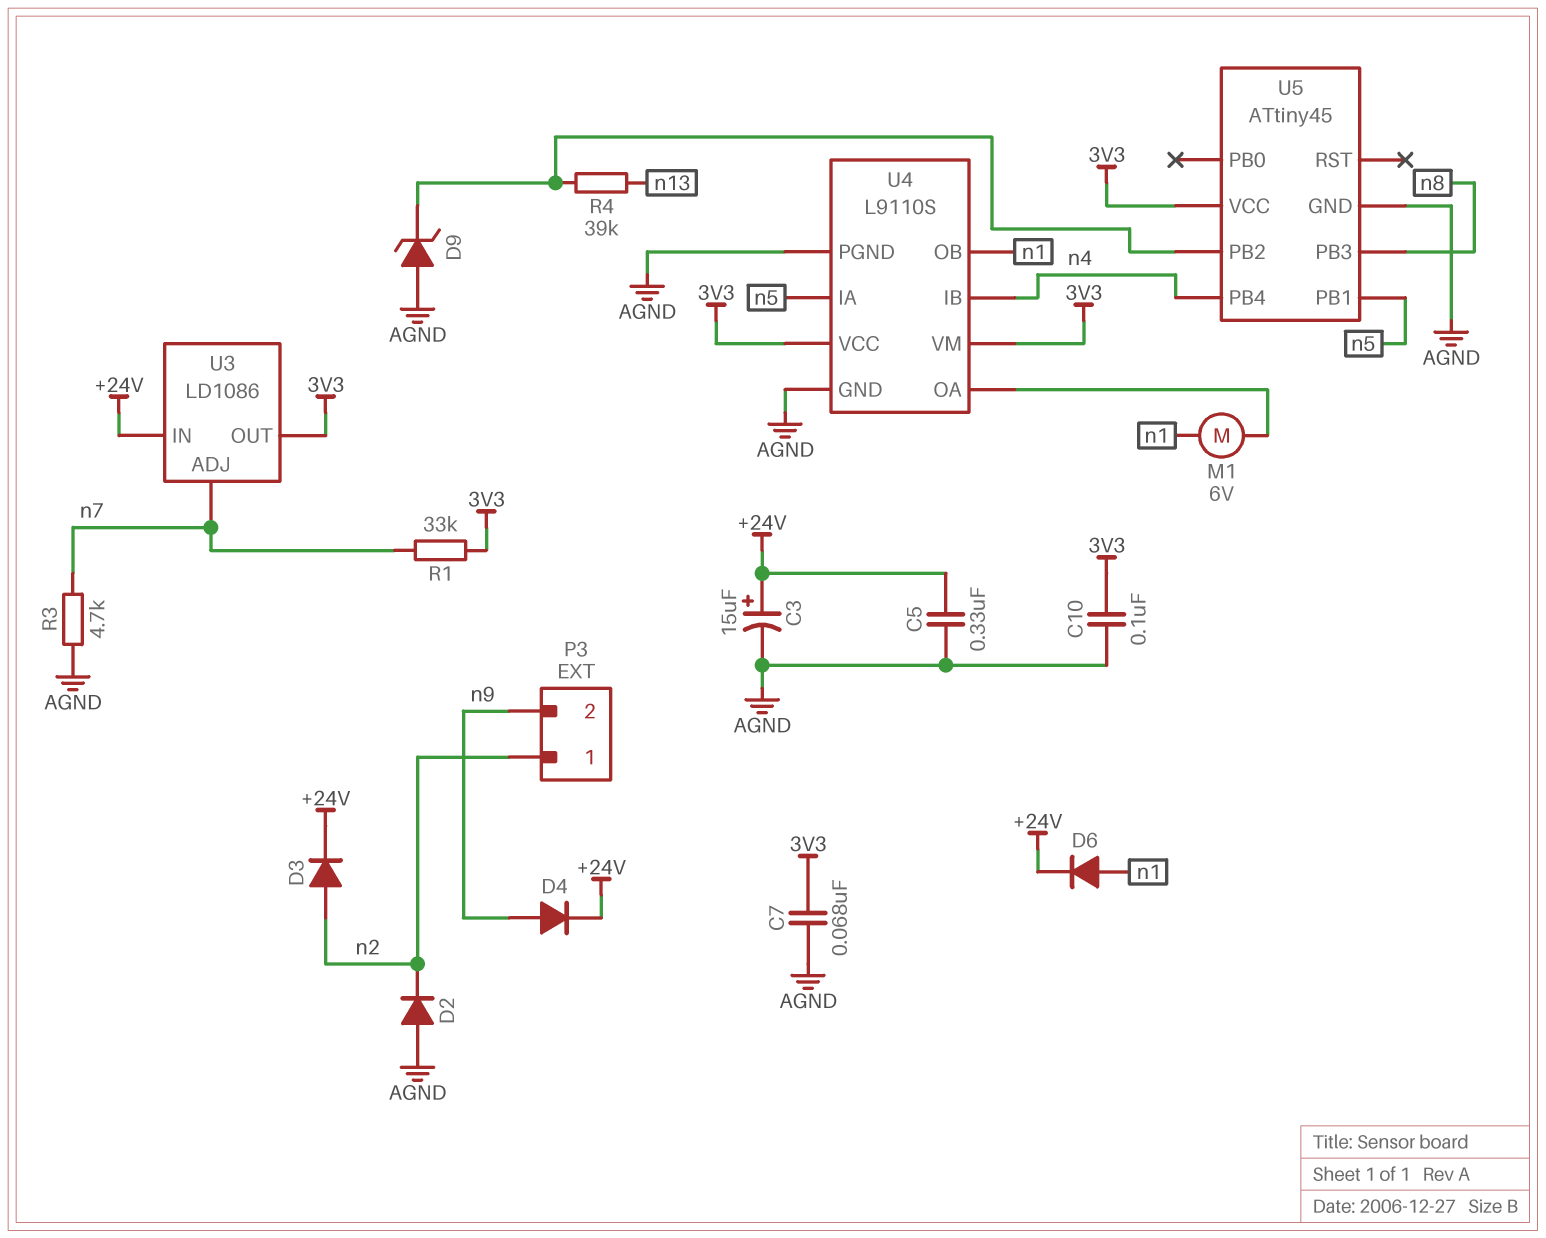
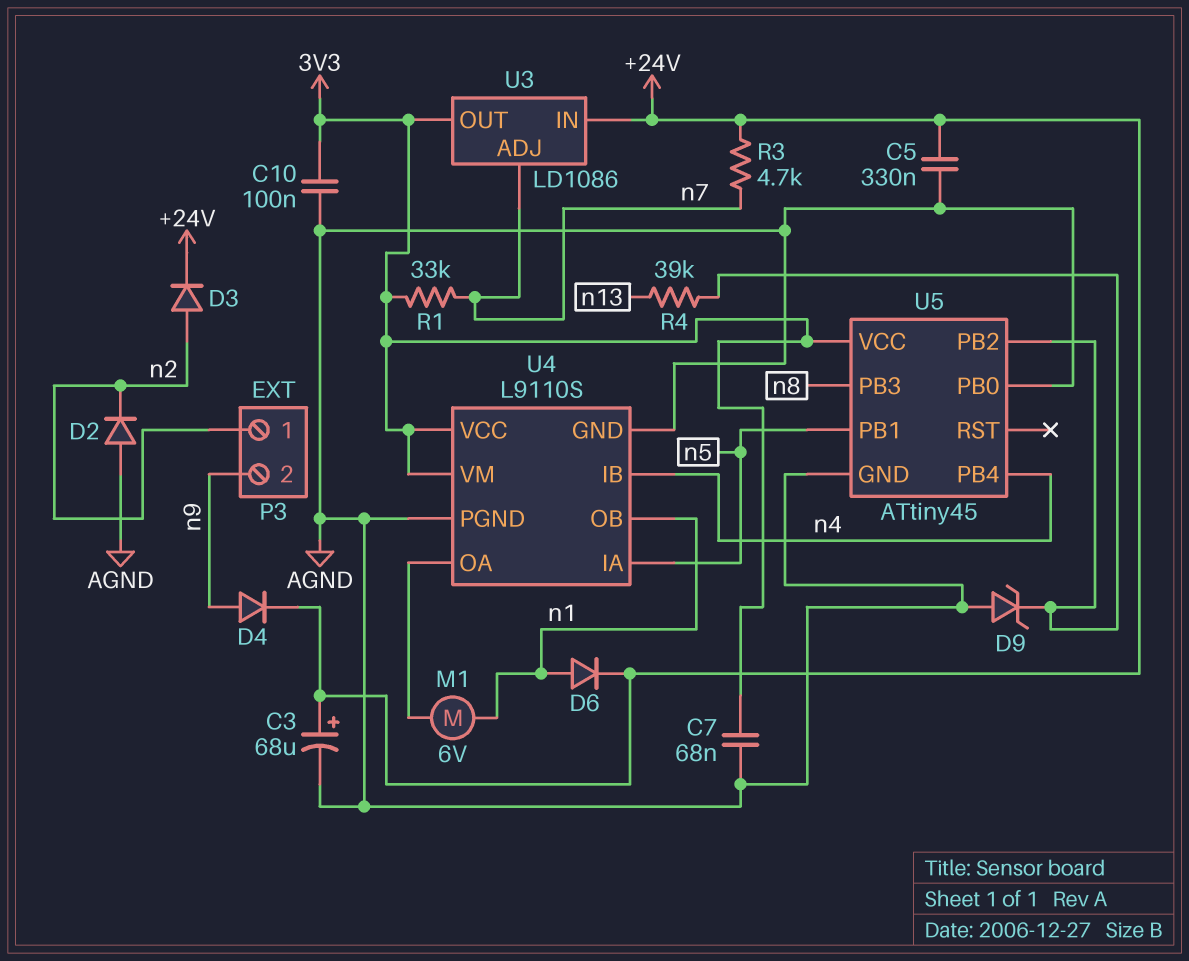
C3: 15uF (plus +24V, minus AGND) -> 68uF (plus +24V, minus AGND)
R3: 4.7k (AGND, n7) -> 4.7k (+24V, n7)
U5 pin PB0: none -> AGND

